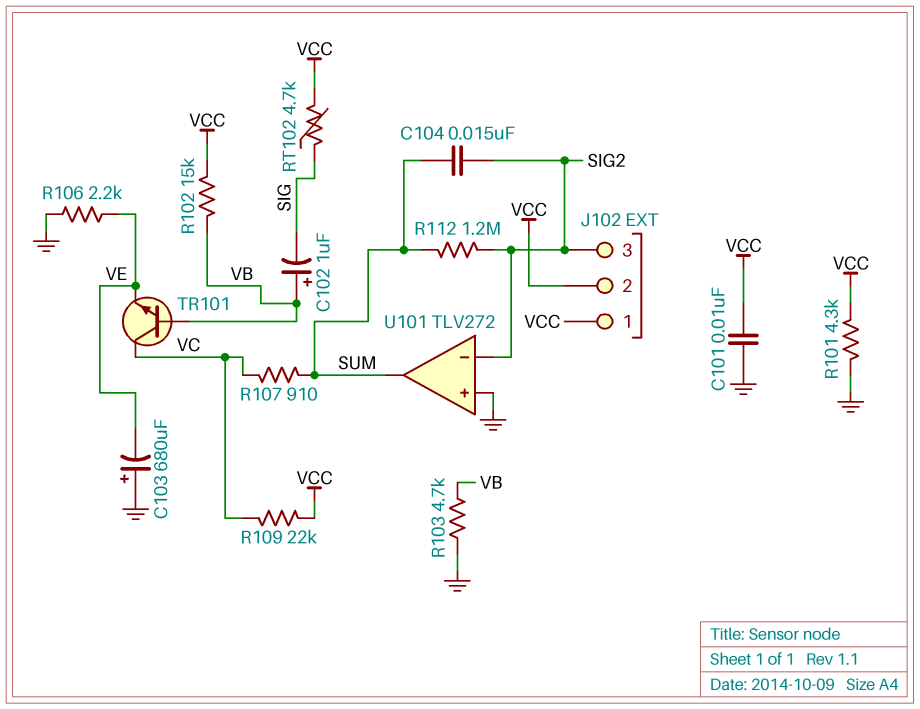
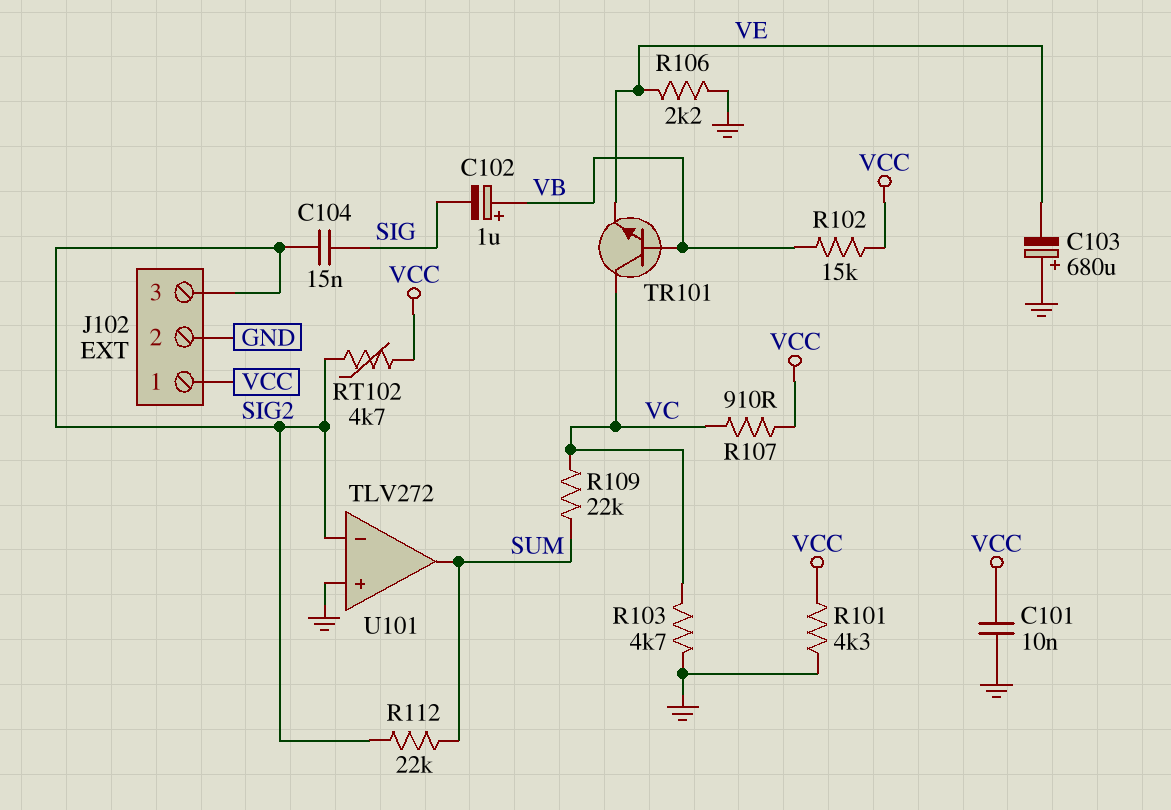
C104: 15nF (SIG2, SUM) -> 15nF (SIG, SIG2)
J102 pin 2: VCC -> GND
R103: 4.7k (GND, VB) -> 4.7k (GND, VC)
R107: 910 (SUM, VC) -> 910 (VC, VCC)
R109: 22k (VC, VCC) -> 22k (SUM, VC)
R112: 1.2M (SIG2, SUM) -> 22k (SIG2, SUM)
RT102: 4.7k (SIG, VCC) -> 4.7k (SIG2, VCC)

